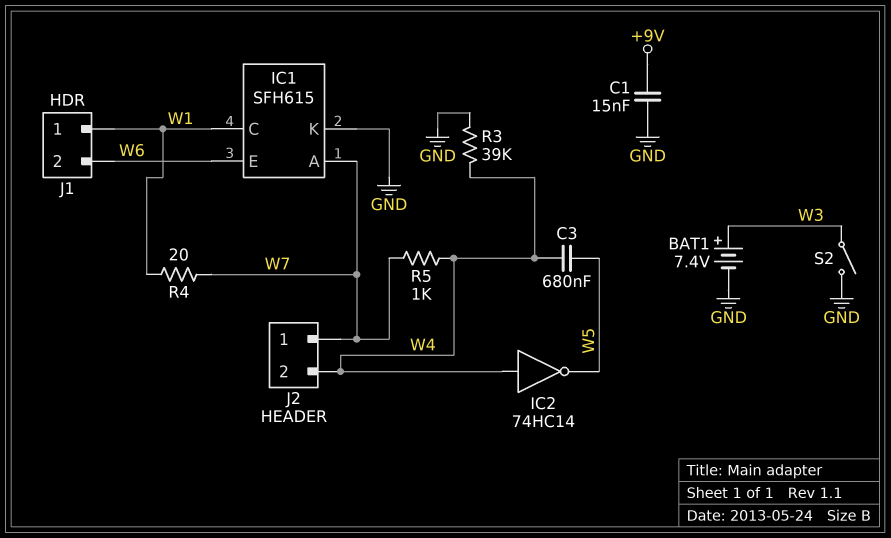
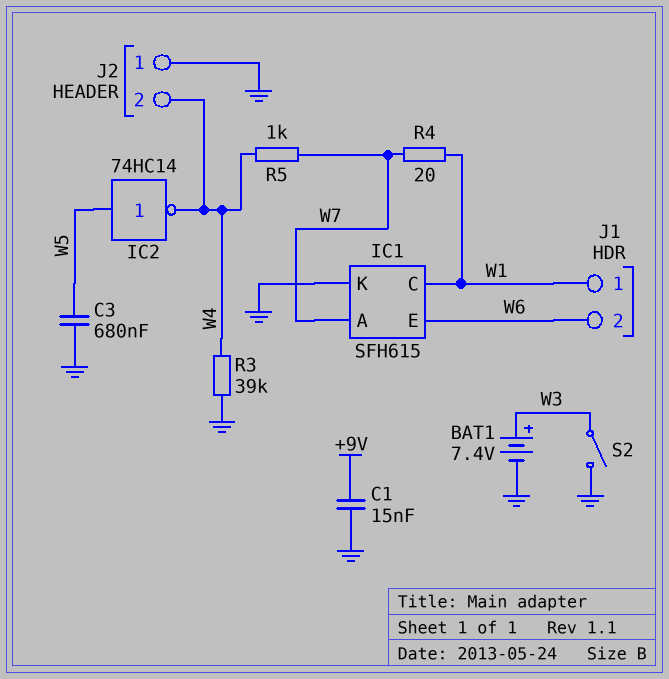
C3: 680nF (W4, W5) -> 680nF (GND, W5)
IC2: NOT 74HC14 (in W4, out W5) -> NOT 74HC14 (in W5, out W4)
J2 pin 1: W7 -> GND

